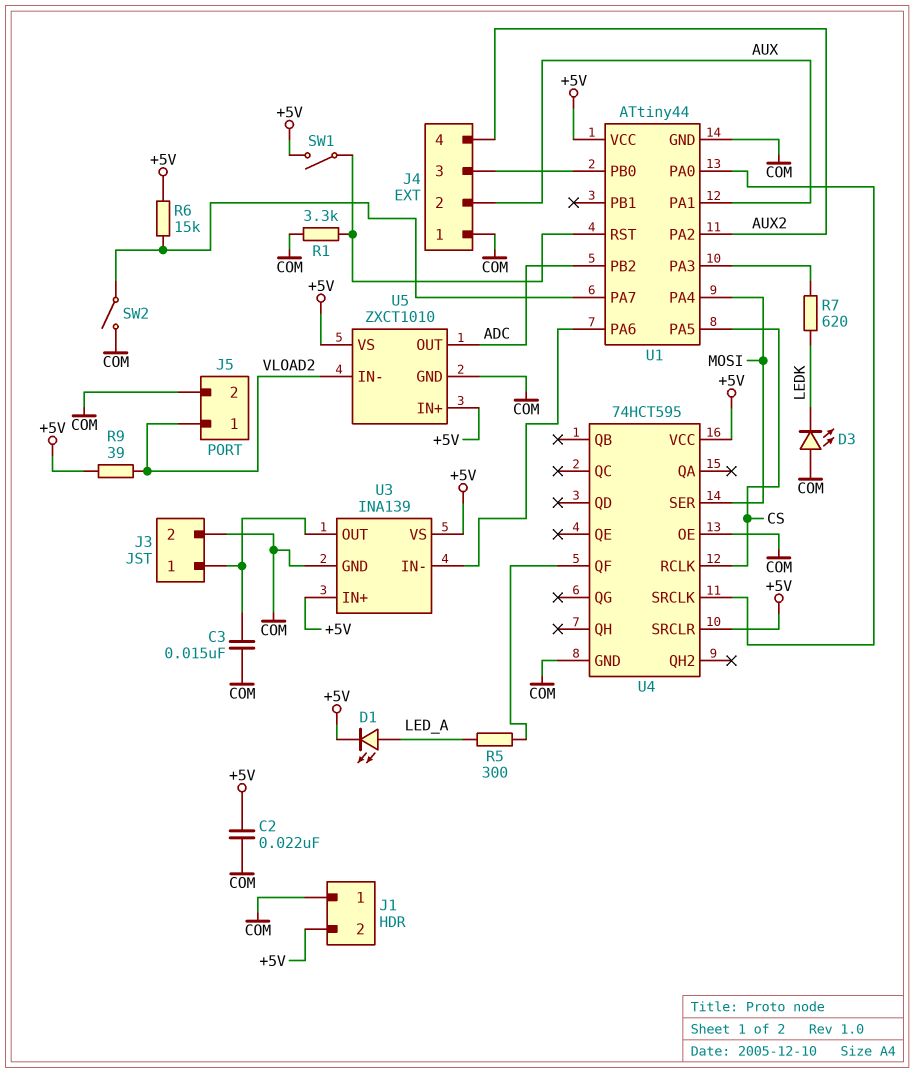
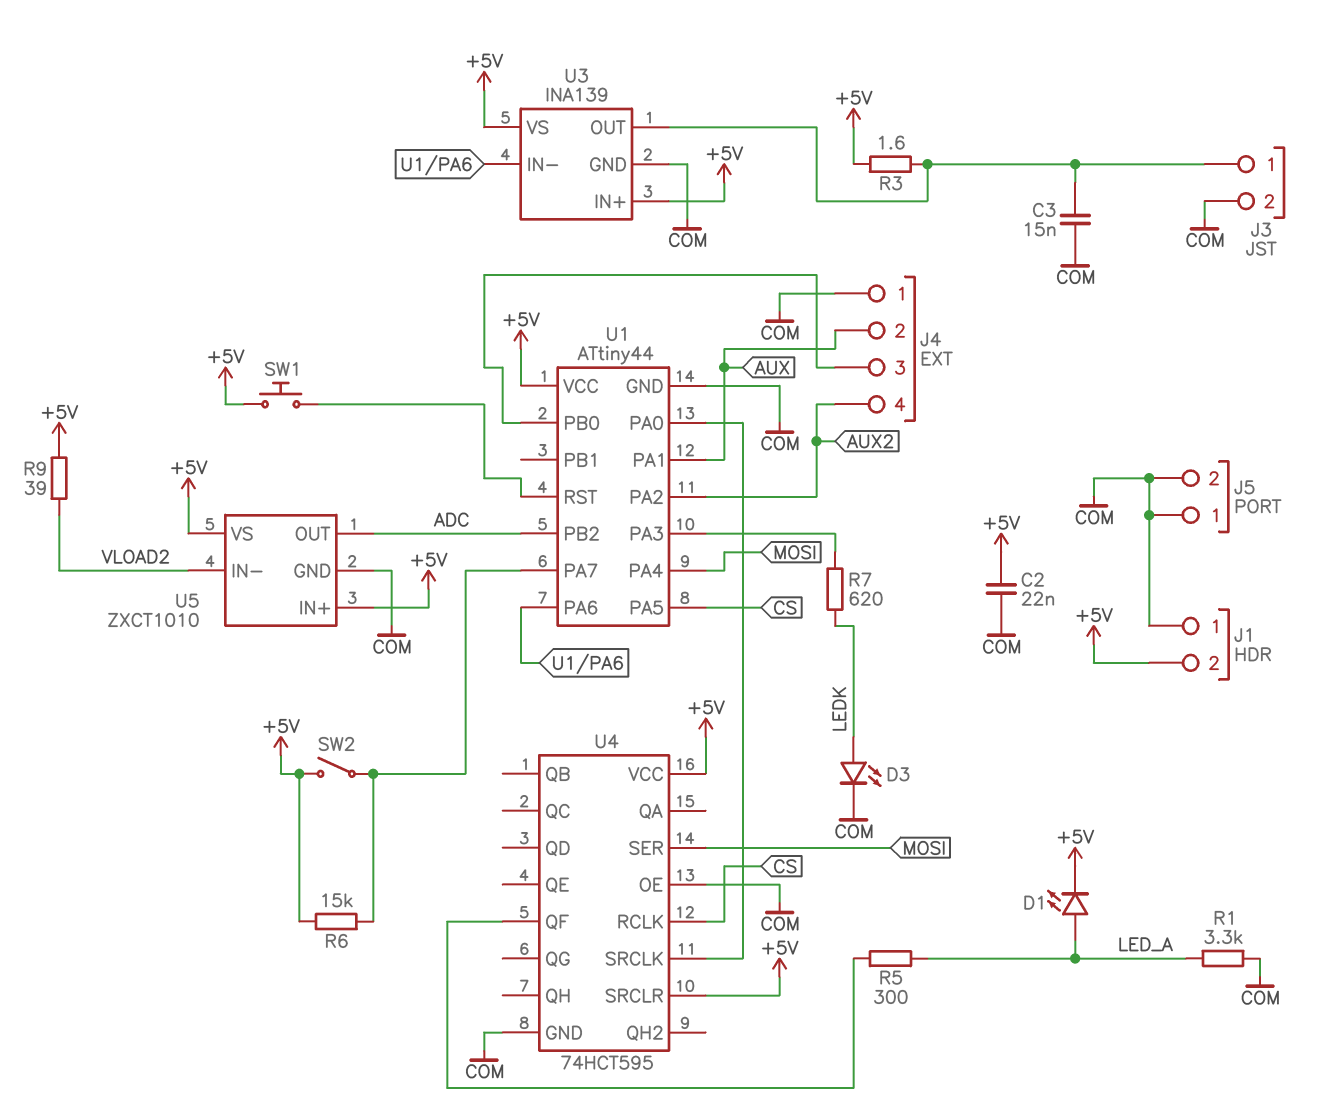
D3: LED (A COM, K LEDK) -> LED (A LEDK, K COM)
J5 pin 1: VLOAD2 -> COM
R1: 3.3k (COM, U1/RST) -> 3.3k (COM, LED_A)
R3: none -> 1.6 (+5V, J3/1)
SW1: switch (+5V, U1/RST) -> button (+5V, U1/RST)
SW2: switch (COM, U1/PA7) -> switch (+5V, U1/PA7)

